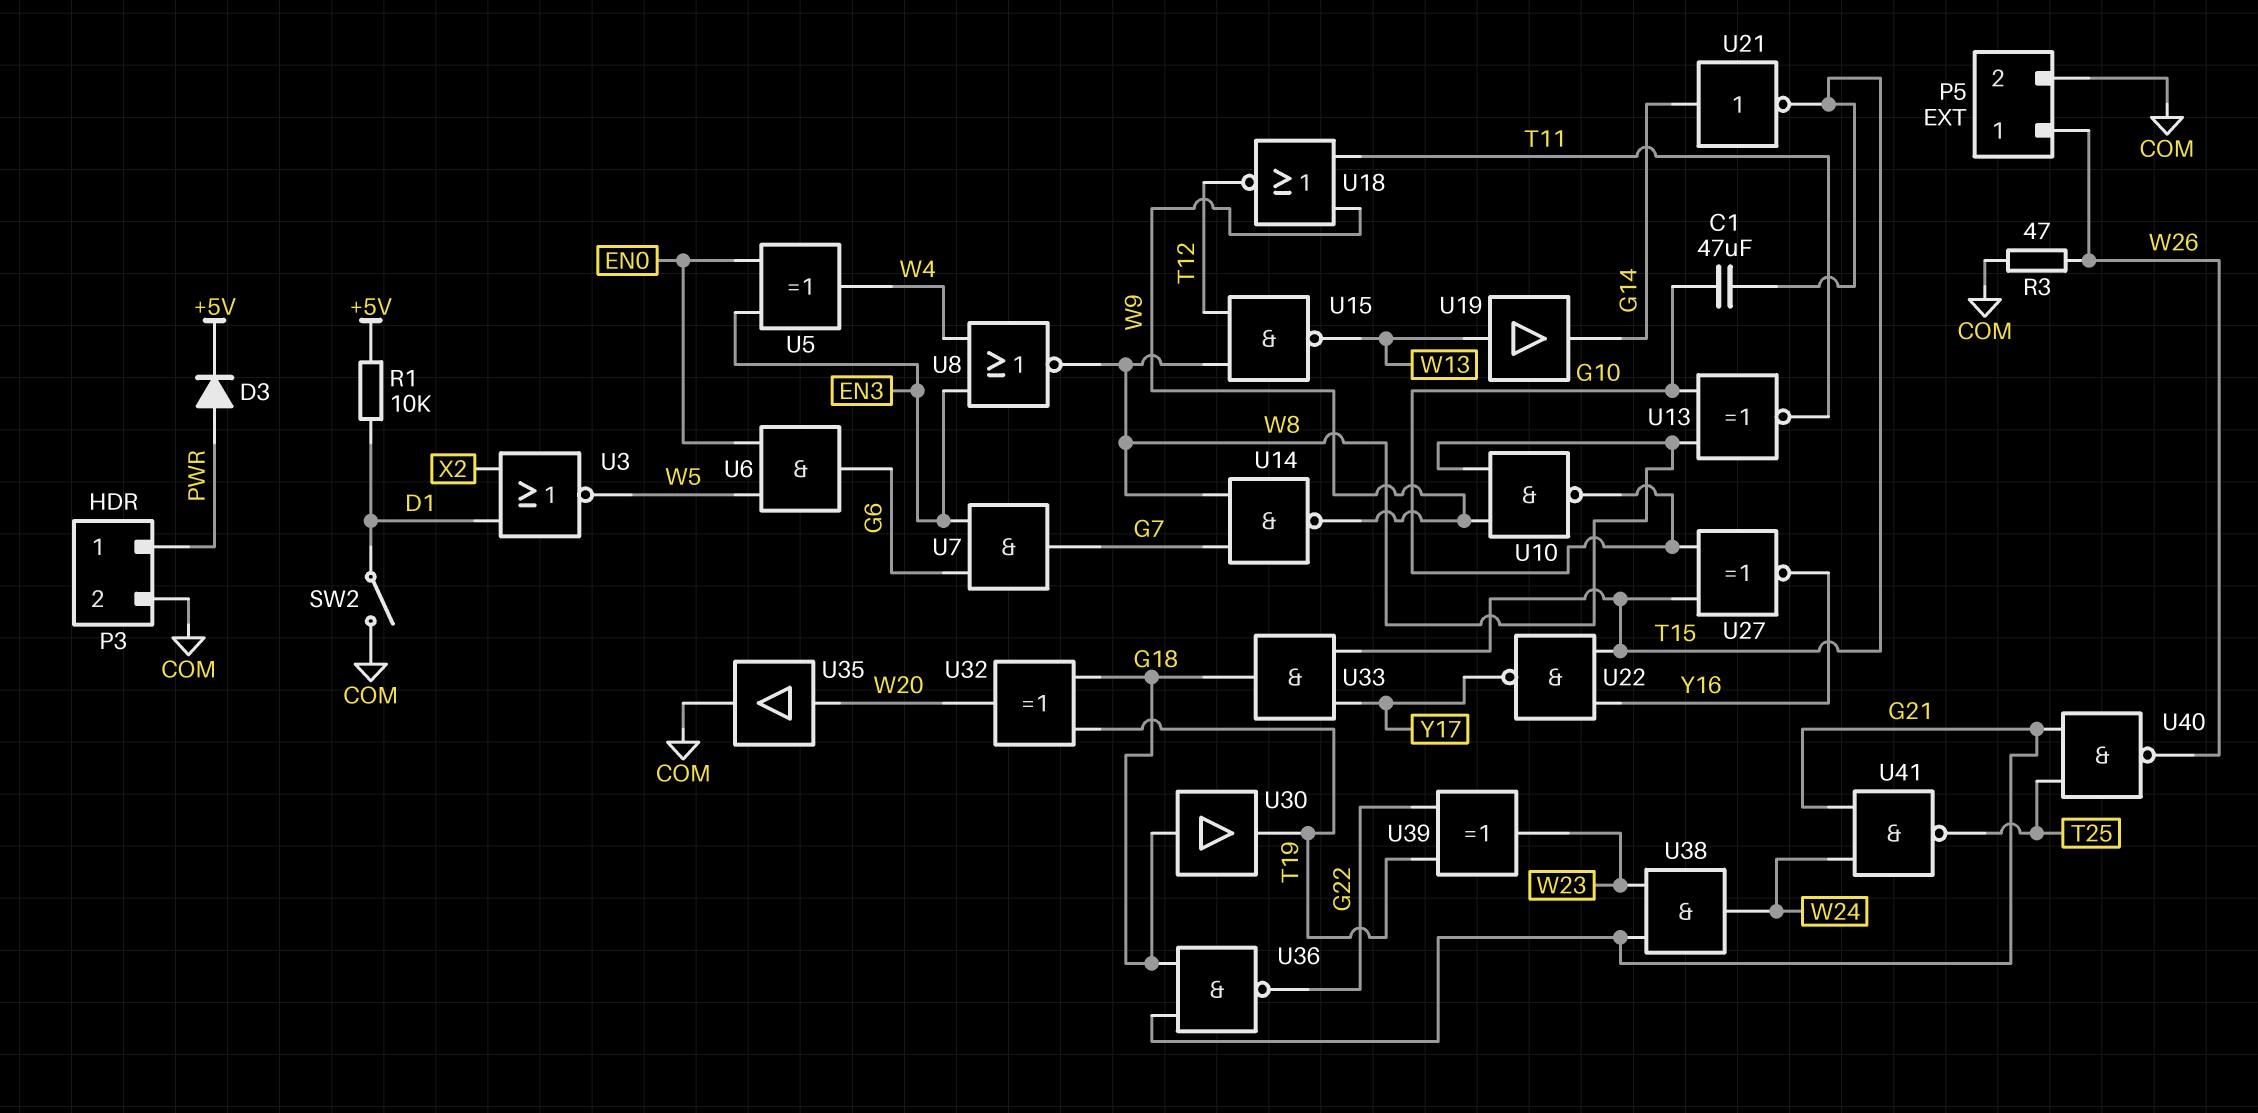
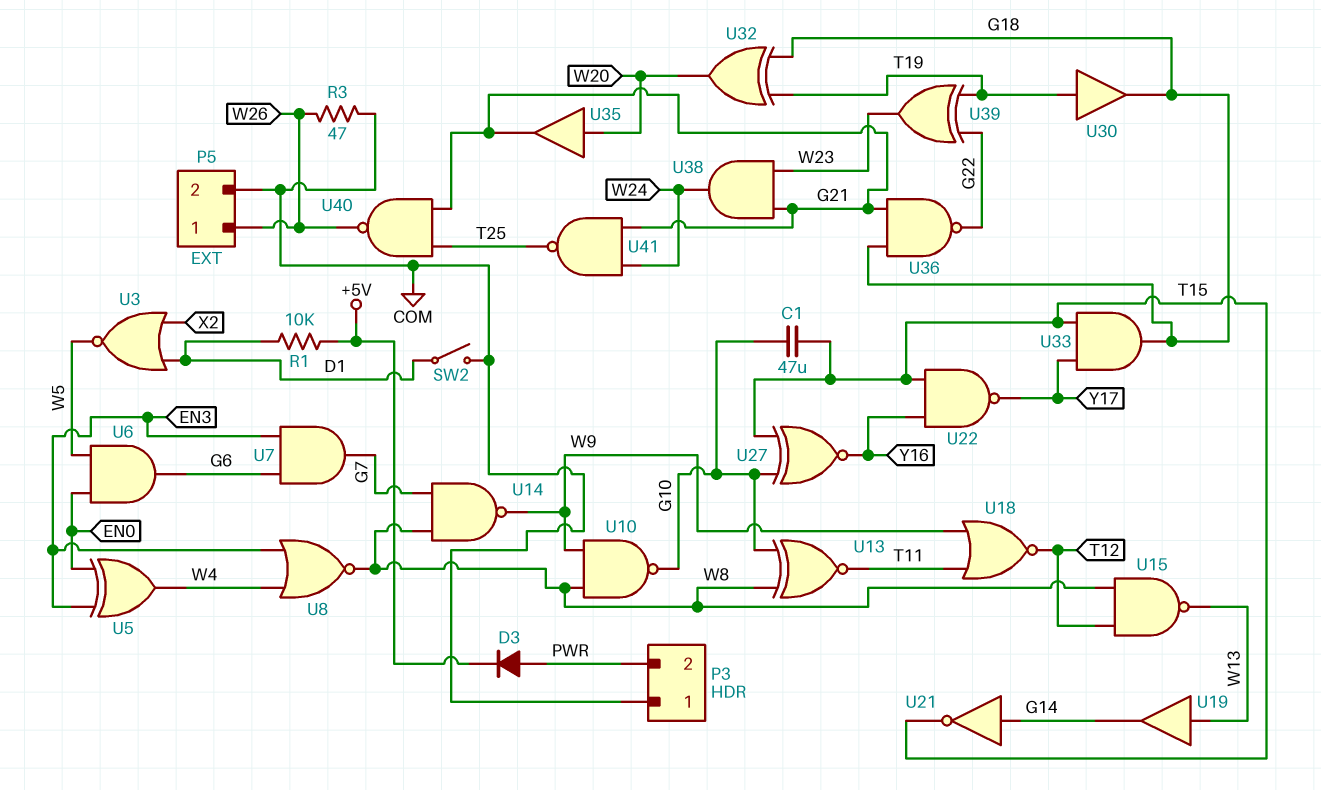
P3 pin 1: PWR -> COM
P3 pin 2: COM -> PWR
U30: buffer (in G18, out T19) -> buffer (in T19, out G18)
U35: buffer (in W20, out COM) -> buffer (in W20, out G21)

